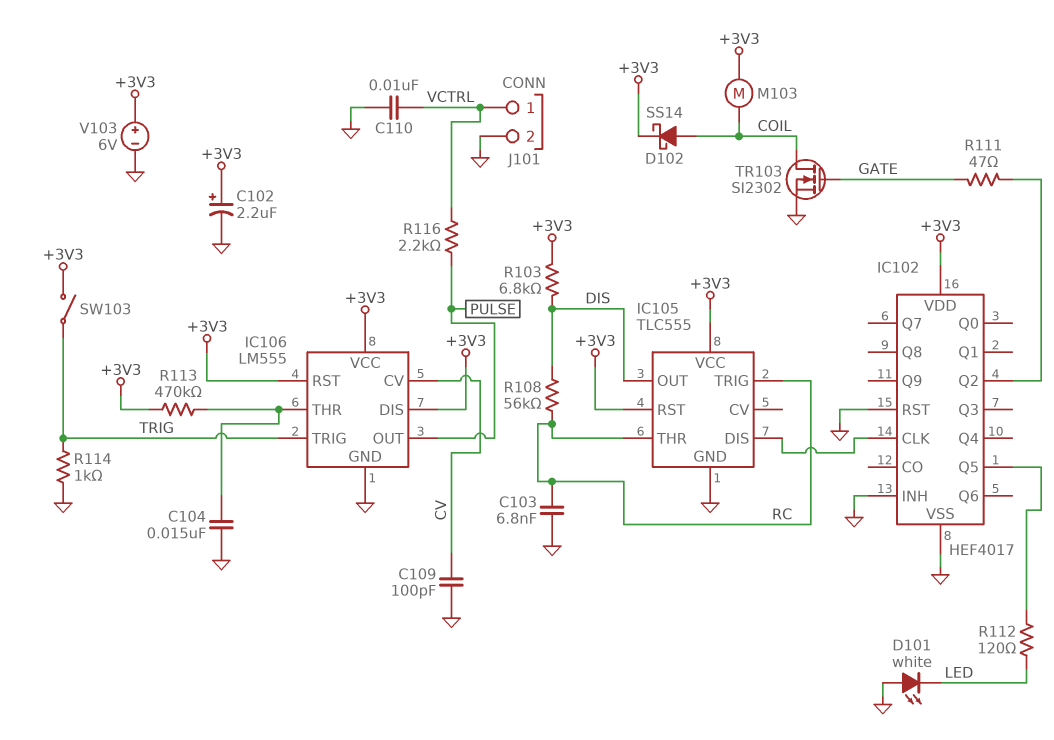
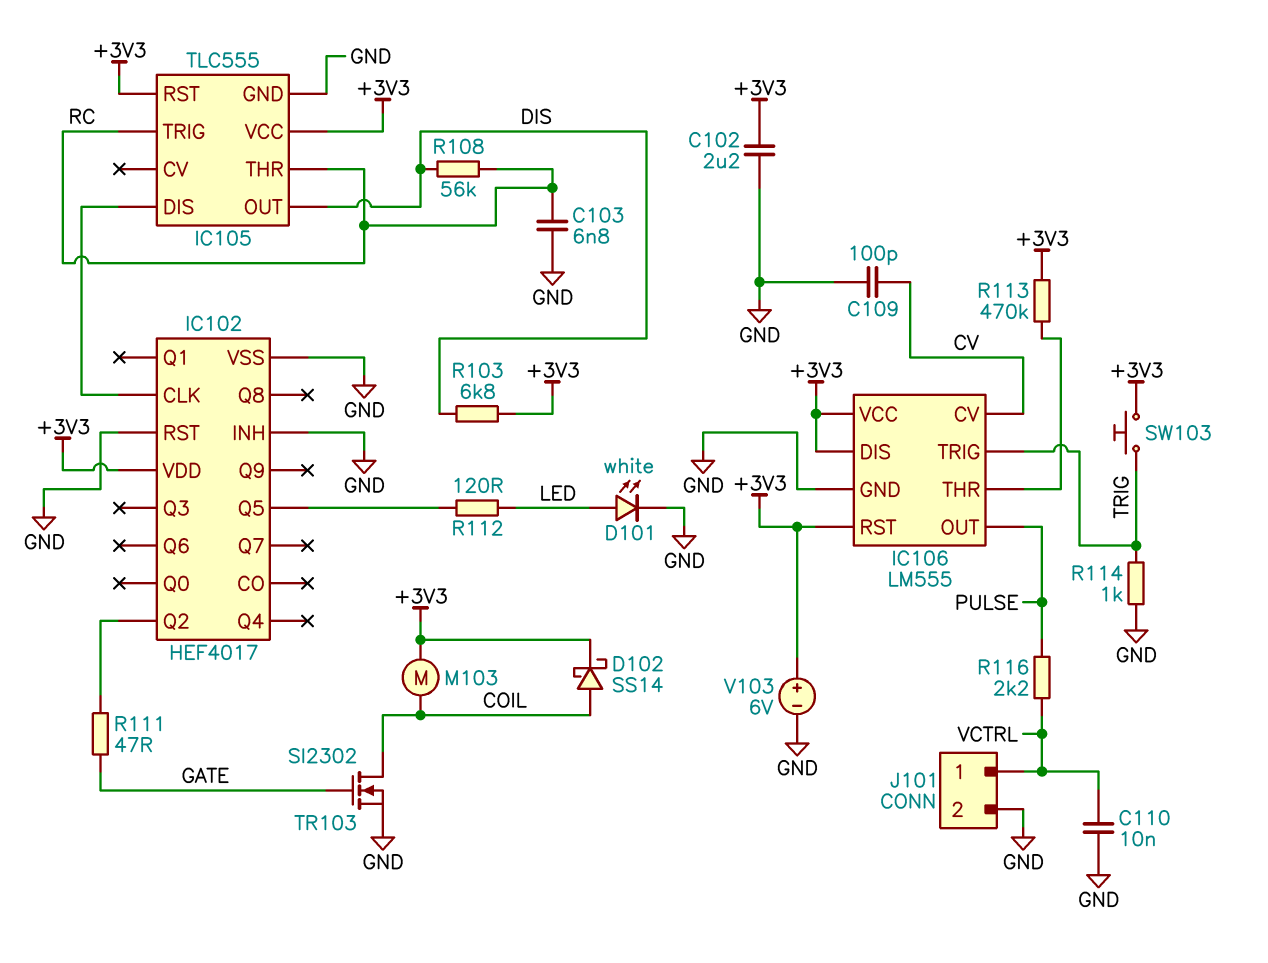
C102: 2.2uF (plus +3V3, minus GND) -> 2.2uF (+3V3, GND)
C104: 15nF (GND, IC106/THR) -> none
D101: LED white (A GND, K LED) -> LED white (A LED, K GND)
SW103: switch (+3V3, TRIG) -> button (+3V3, TRIG)

